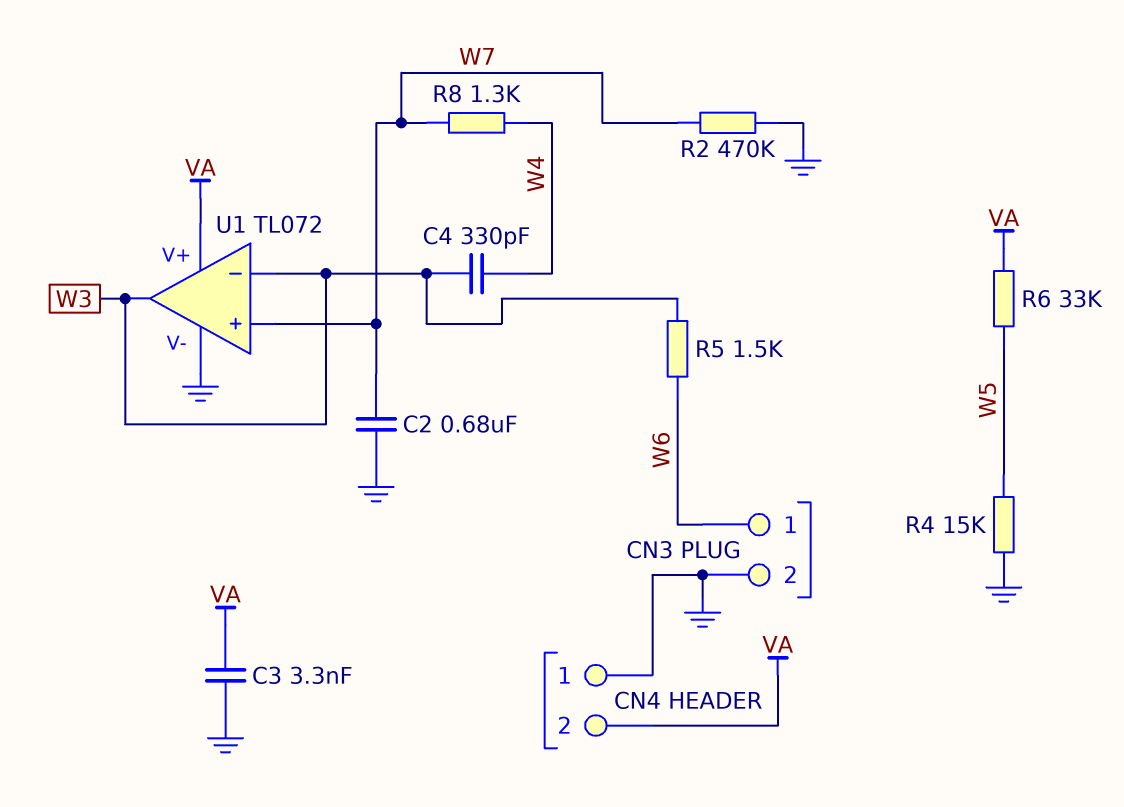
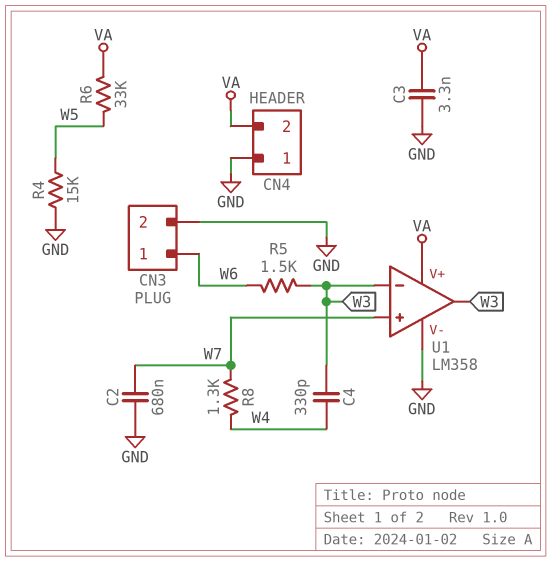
R2: 470k (GND, W7) -> none
U1: TL072 -> LM358

